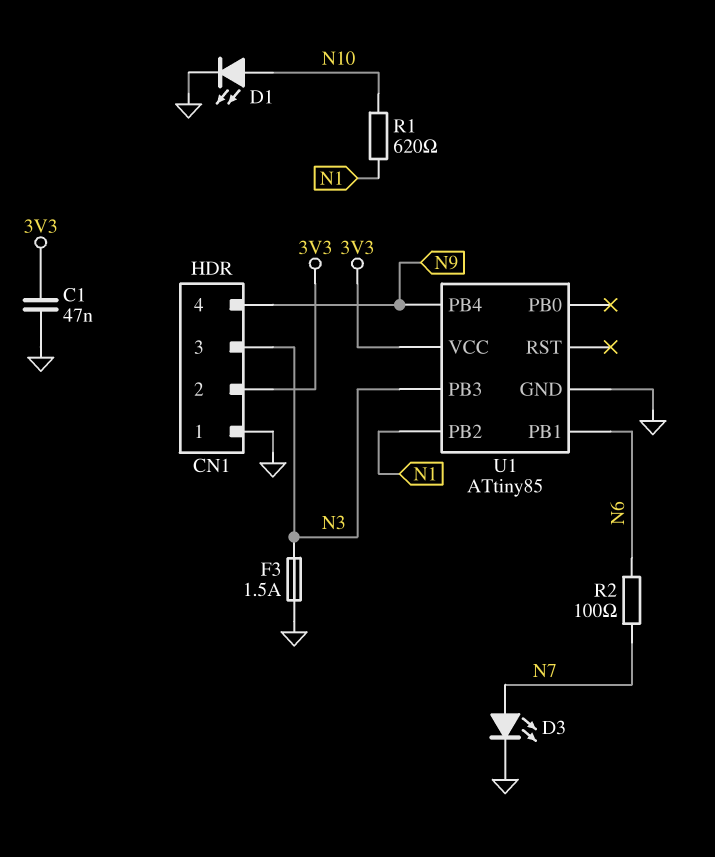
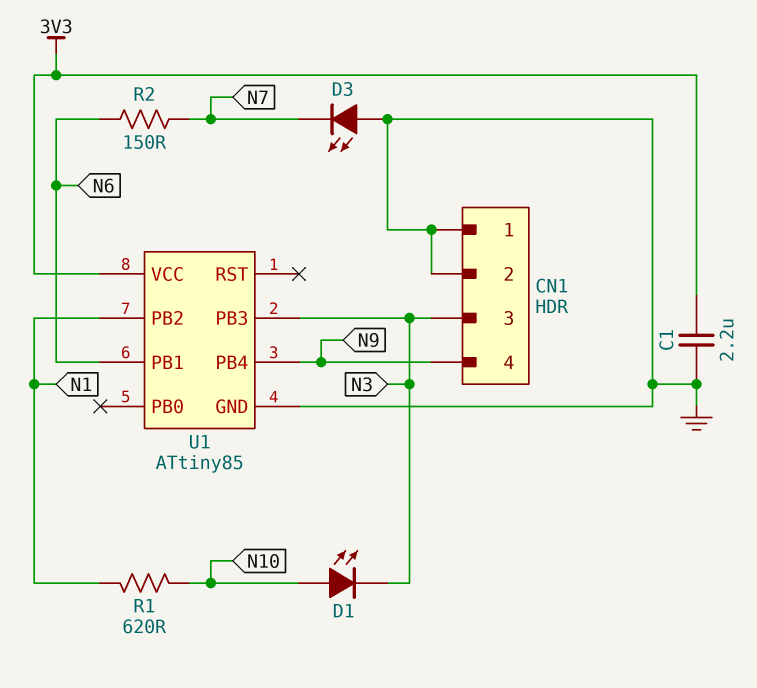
C1: 47nF (3V3, GND) -> 2.2uF (3V3, GND)
CN1 pin 2: 3V3 -> GND
D1: LED (A N10, K GND) -> LED (A N10, K N3)
D3: LED (A N7, K GND) -> LED (A GND, K N7)
F3: 1.5A (GND, N3) -> none
R2: 100 (N6, N7) -> 150 (N6, N7)

